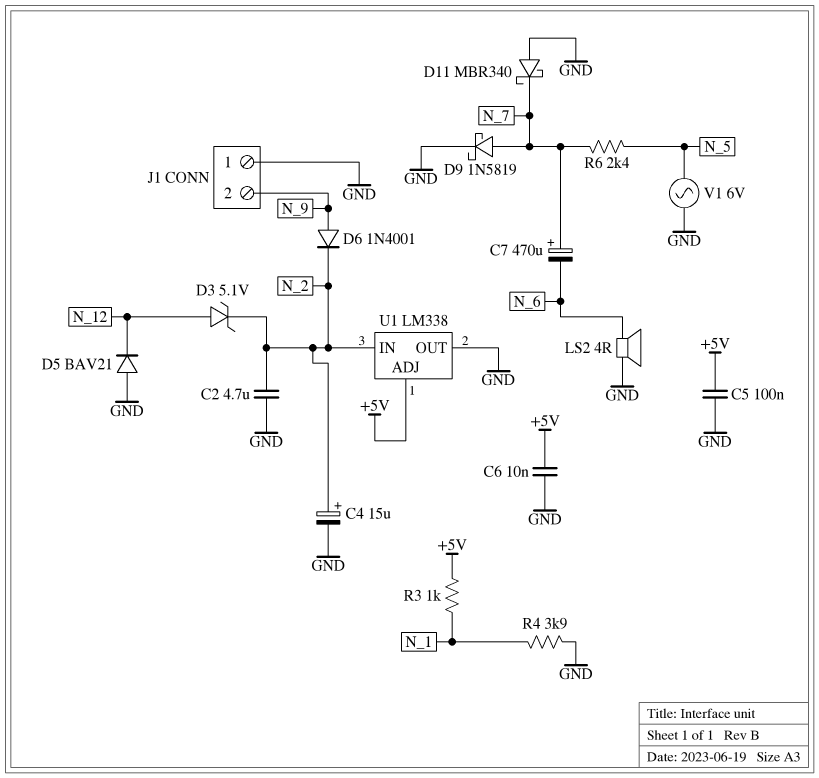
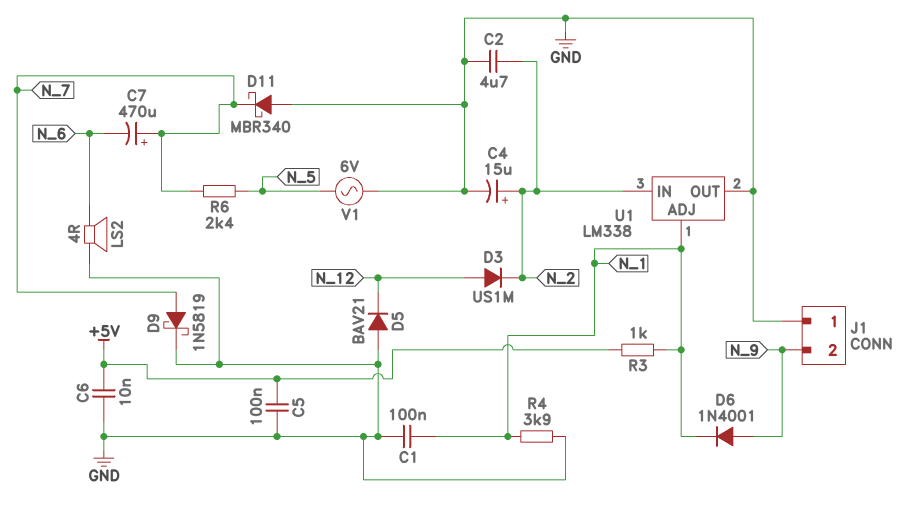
C1: none -> 100nF (GND, N_1)
D3: zener 5.1V (A N_12, K N_2) -> diode US1M (A N_12, K N_2)
D6: diode 1N4001 (A N_9, K N_2) -> diode 1N4001 (A N_9, K N_1)
U1 pin ADJ: +5V -> N_1

